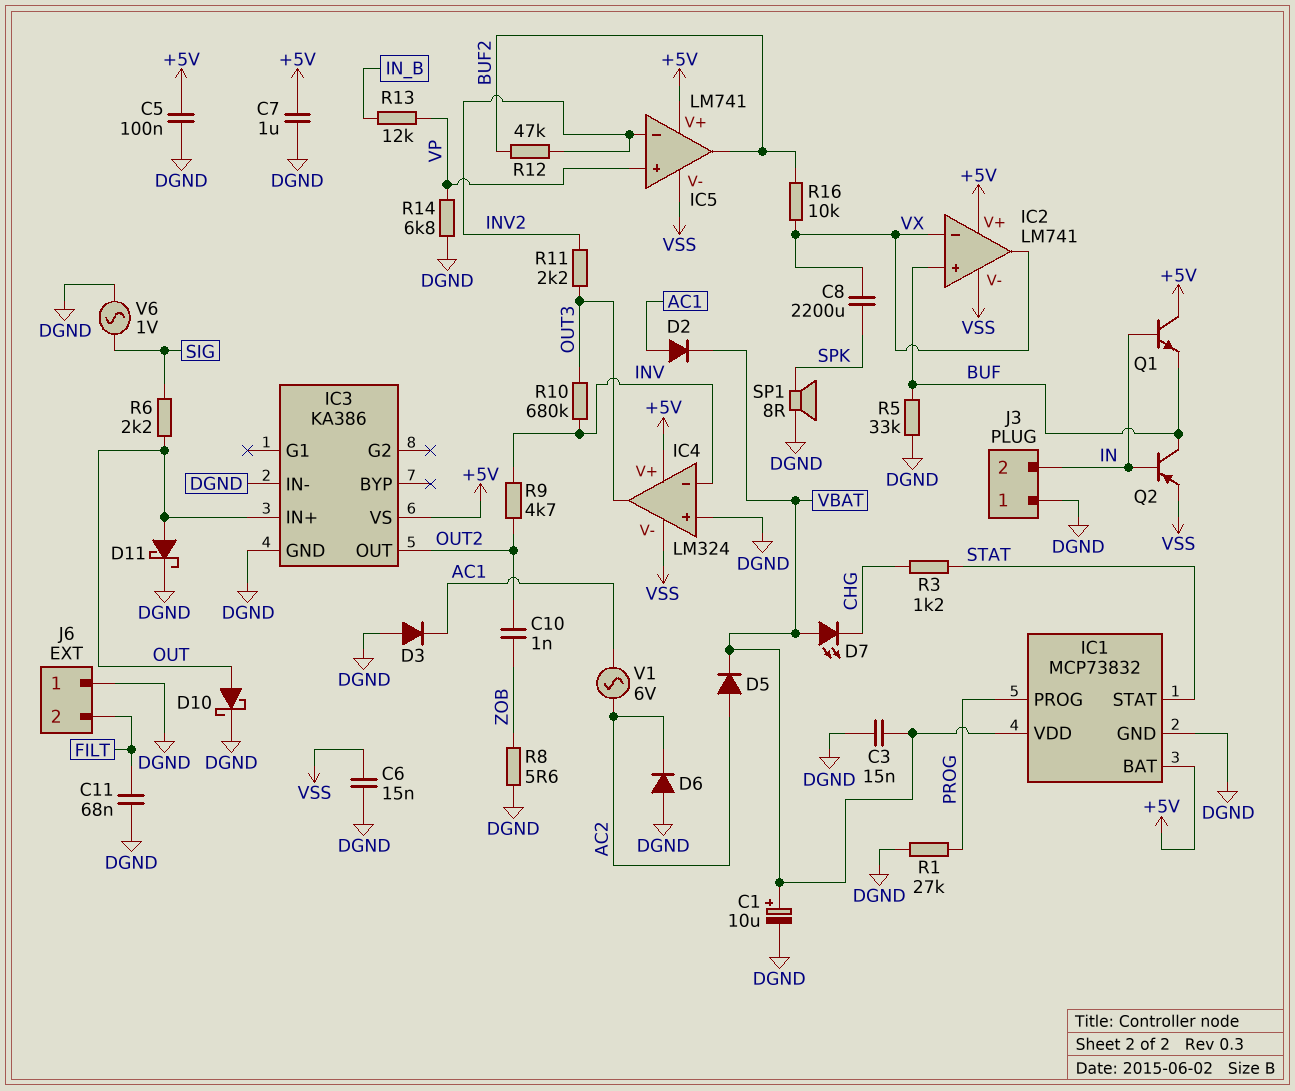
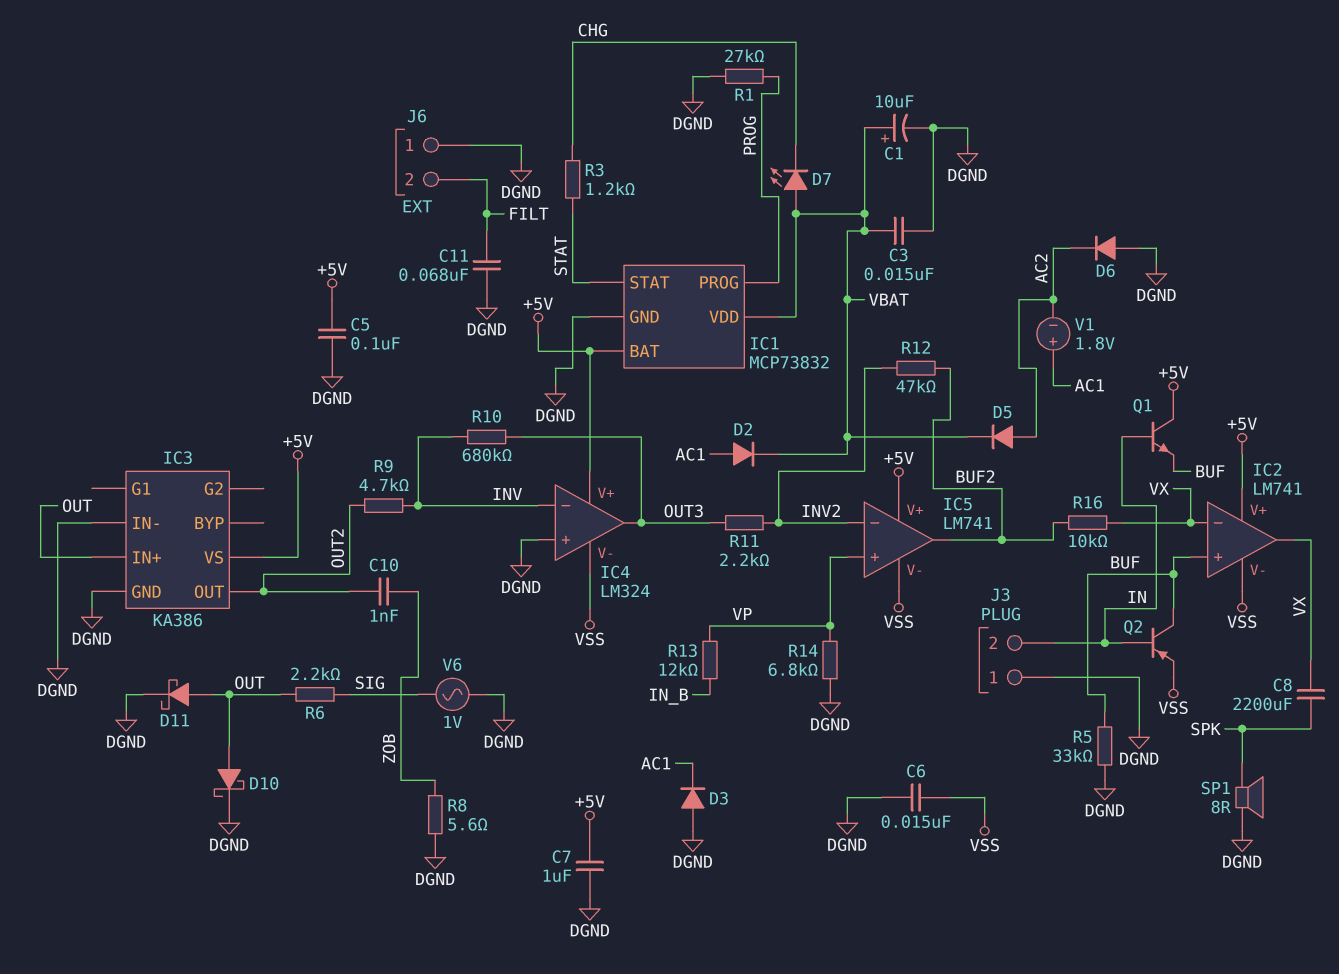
V1: AC 6V (AC1, AC2) -> 1.8V (plus AC1, minus AC2)

